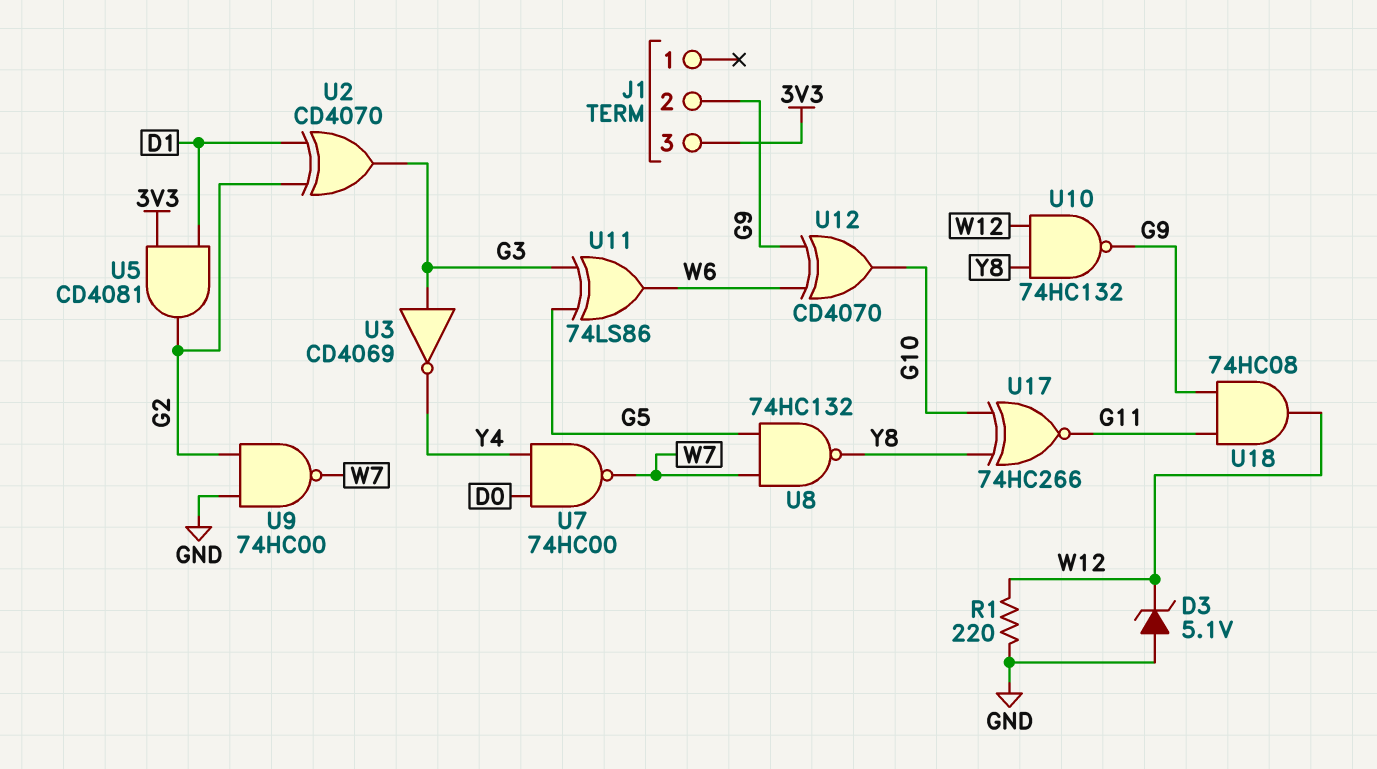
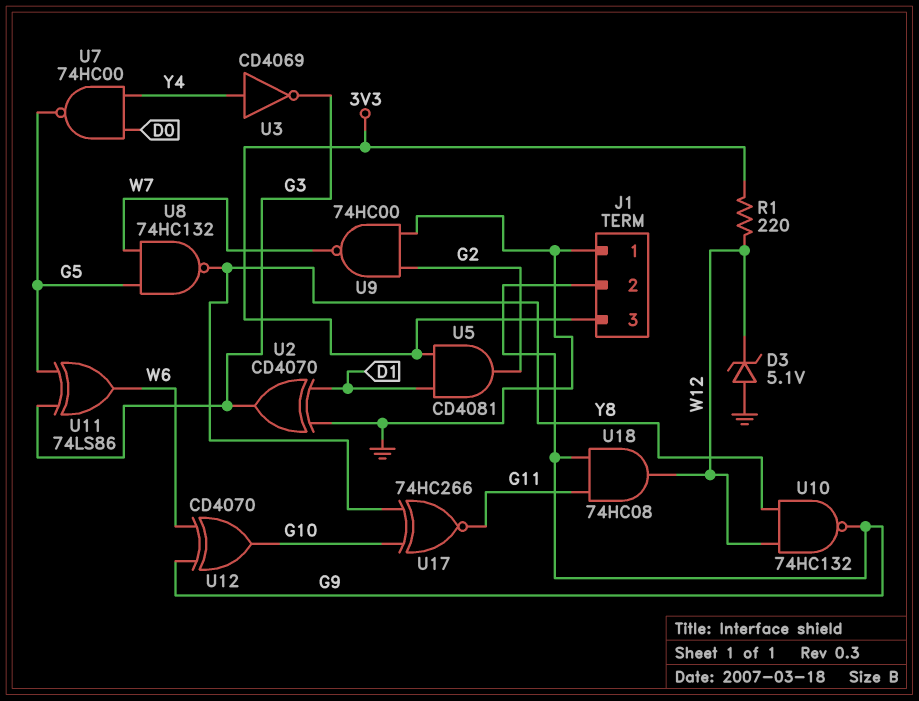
J1 pin 1: none -> GND
R1: 220 (GND, W12) -> 220 (3V3, W12)
U2: XOR CD4070 (in D1, in G2, out G3) -> XOR CD4070 (in D1, in GND, out G3)
U3: NOT CD4069 (in G3, out Y4) -> NOT CD4069 (in Y4, out G3)
U7: NAND 74HC00 (in D0, in Y4, out W7) -> NAND 74HC00 (in D0, in Y4, out G5)

